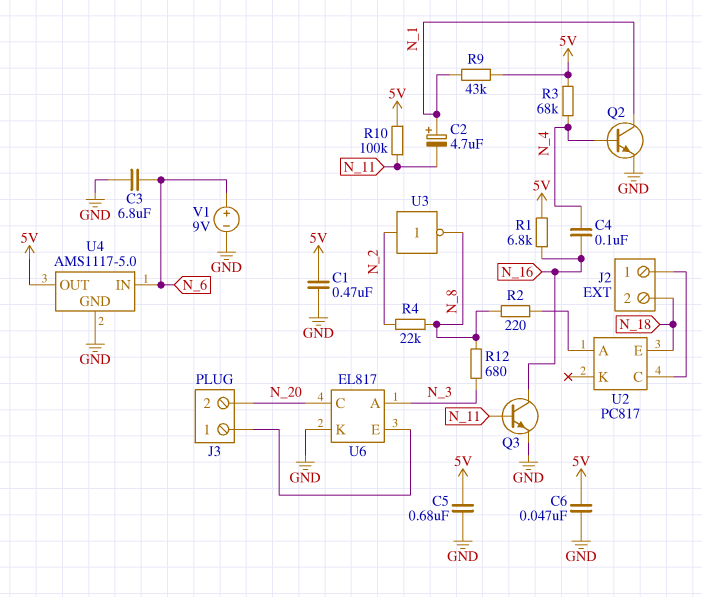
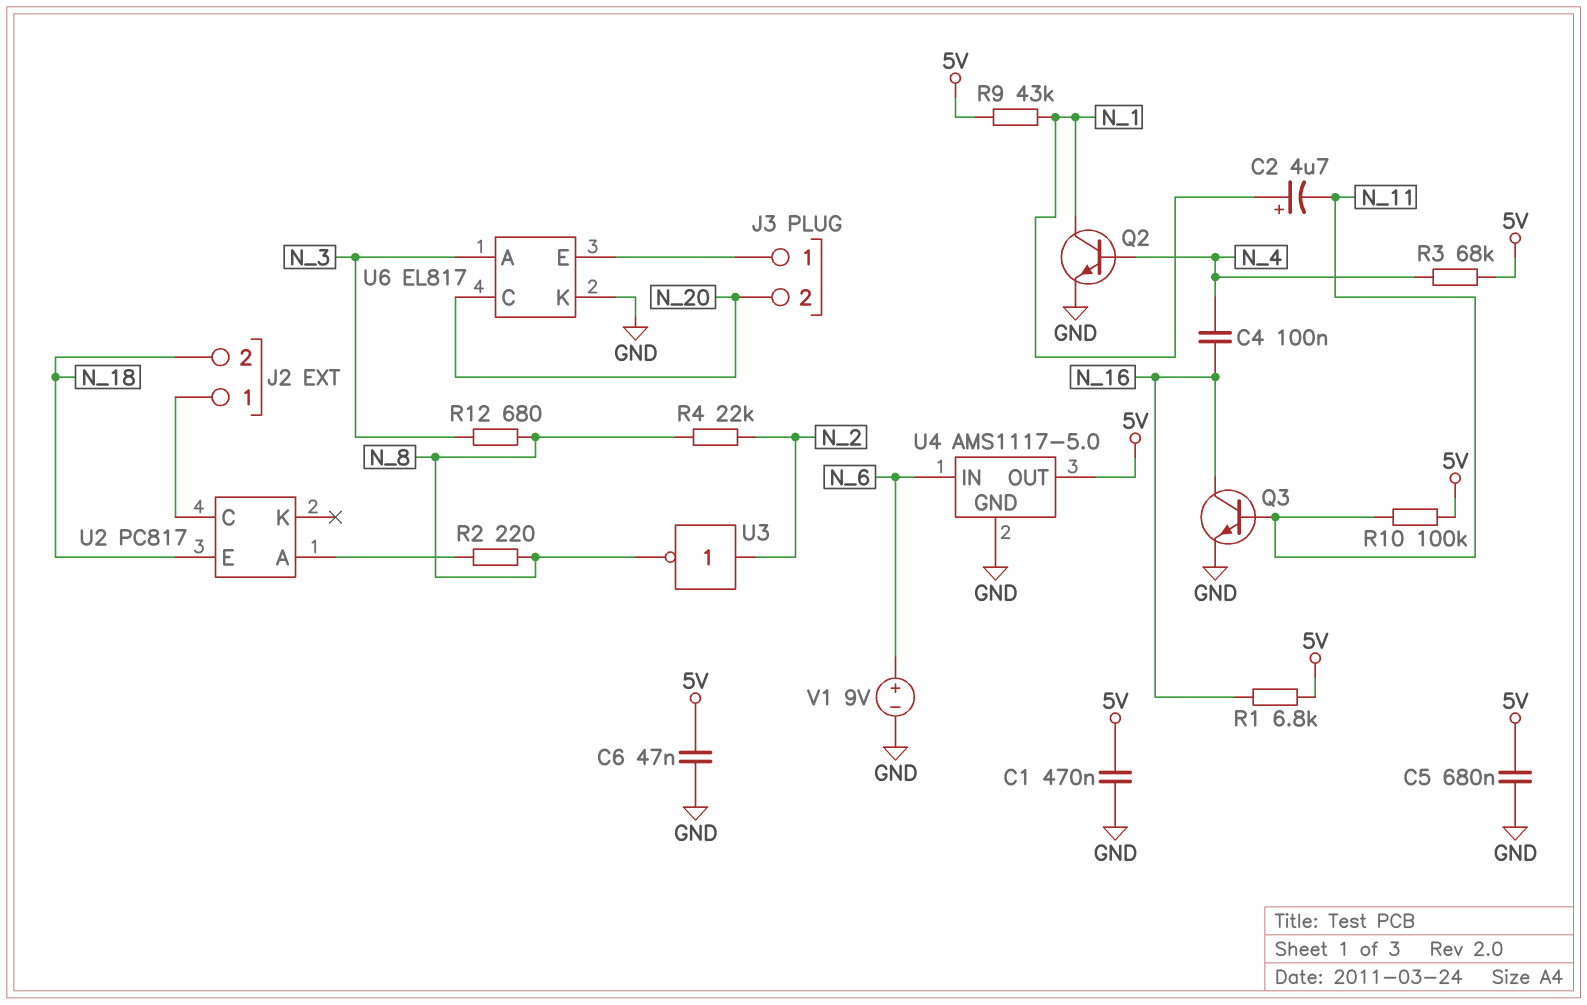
C3: 6.8uF (GND, N_6) -> none

